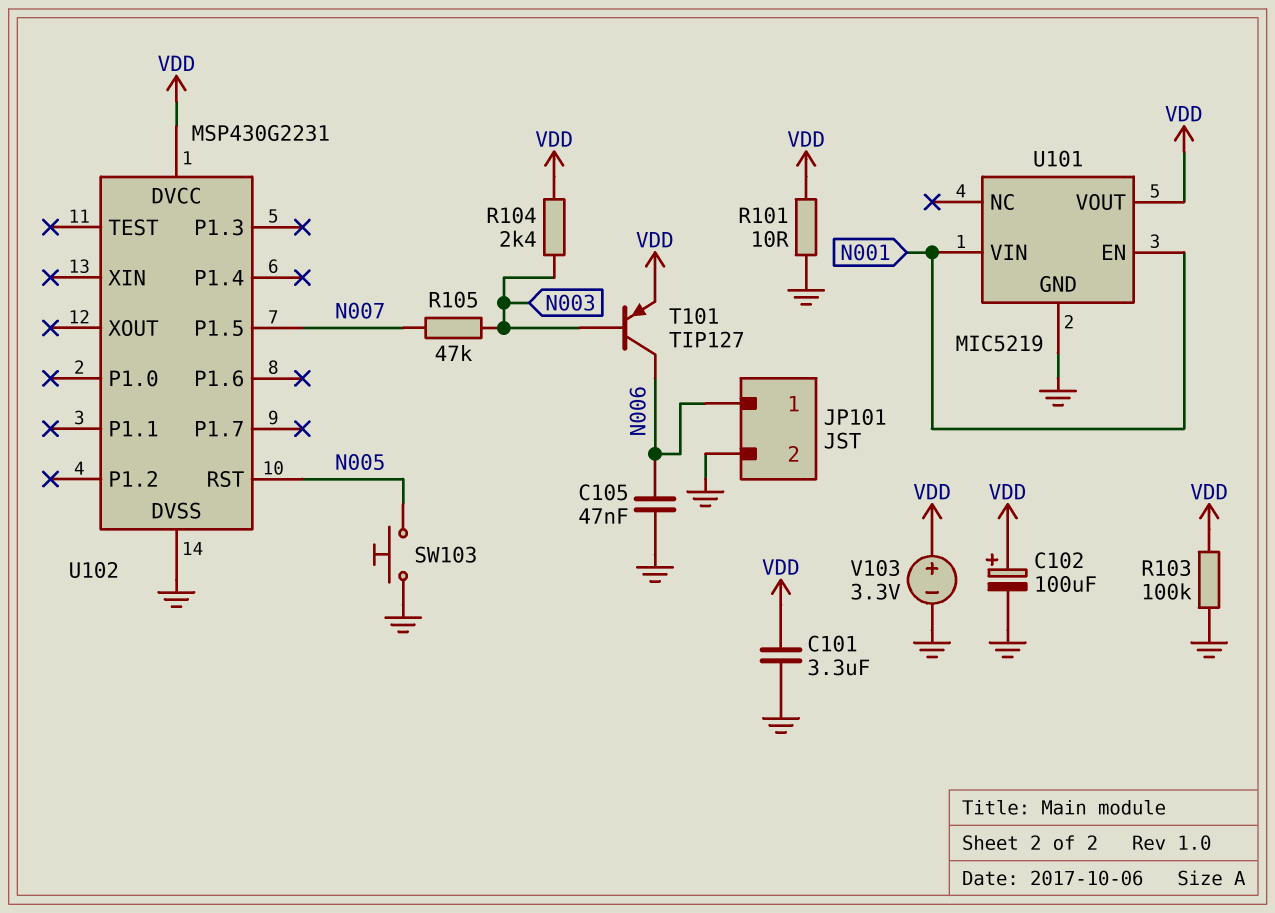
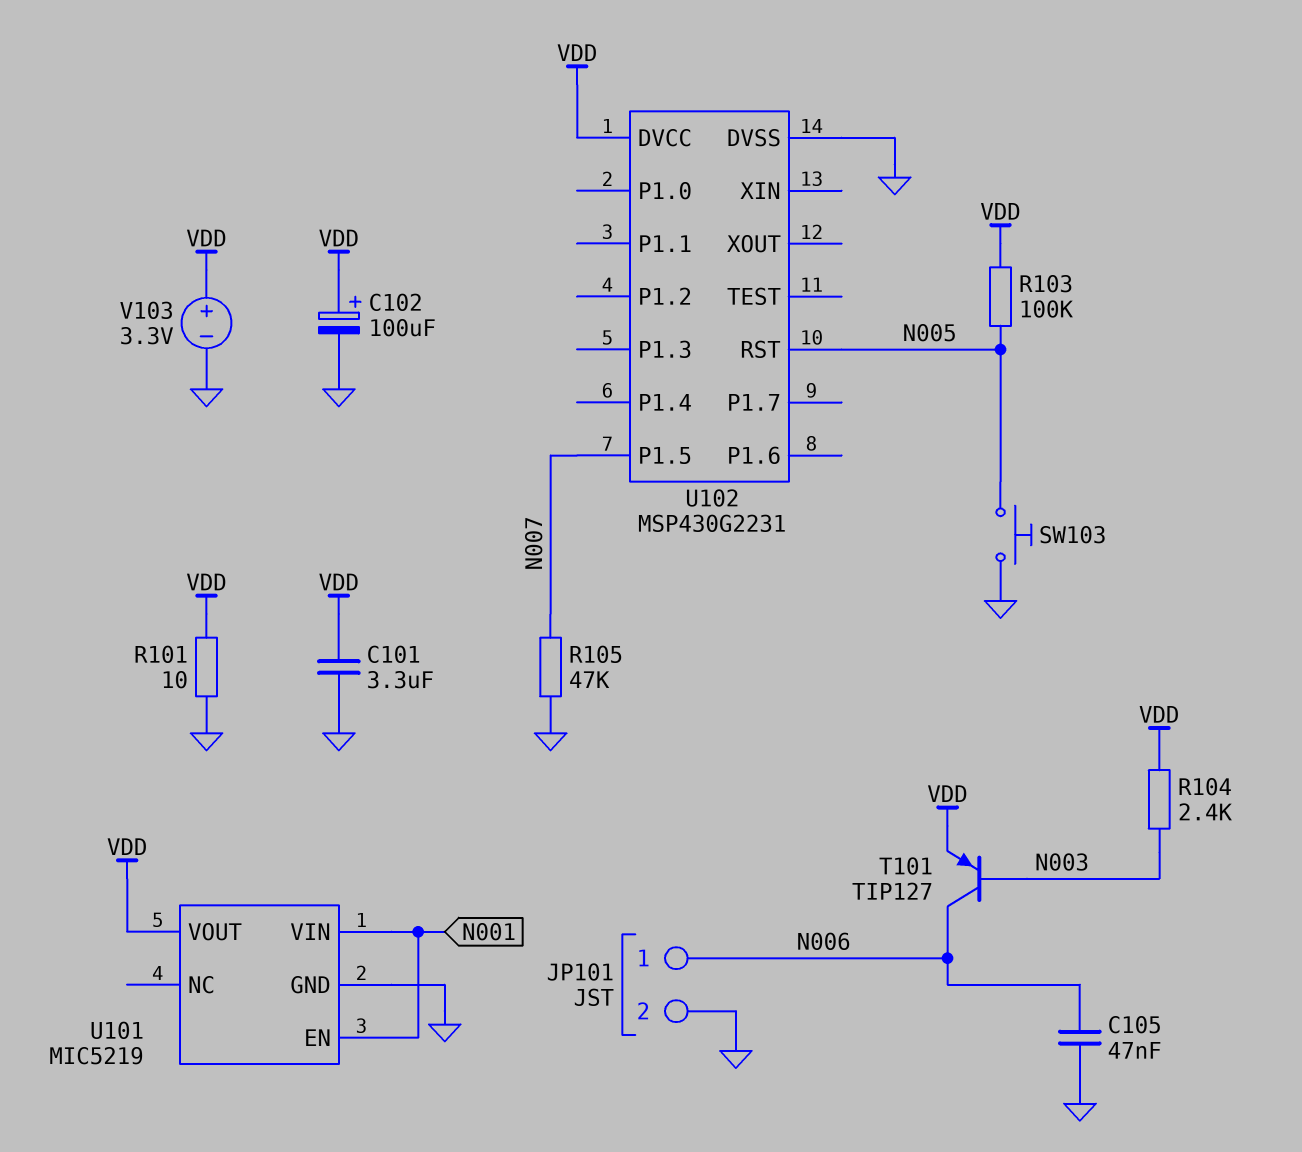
R103: 100k (GND, VDD) -> 100k (N005, VDD)
R105: 47k (N003, N007) -> 47k (GND, N007)

